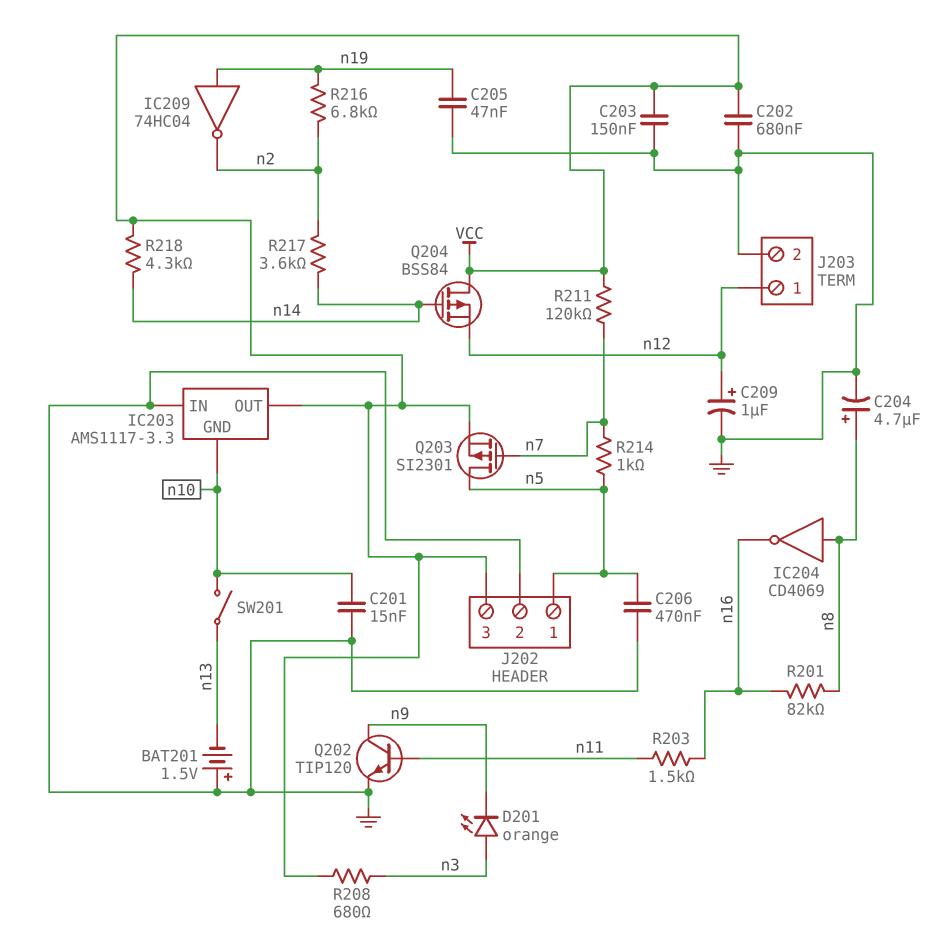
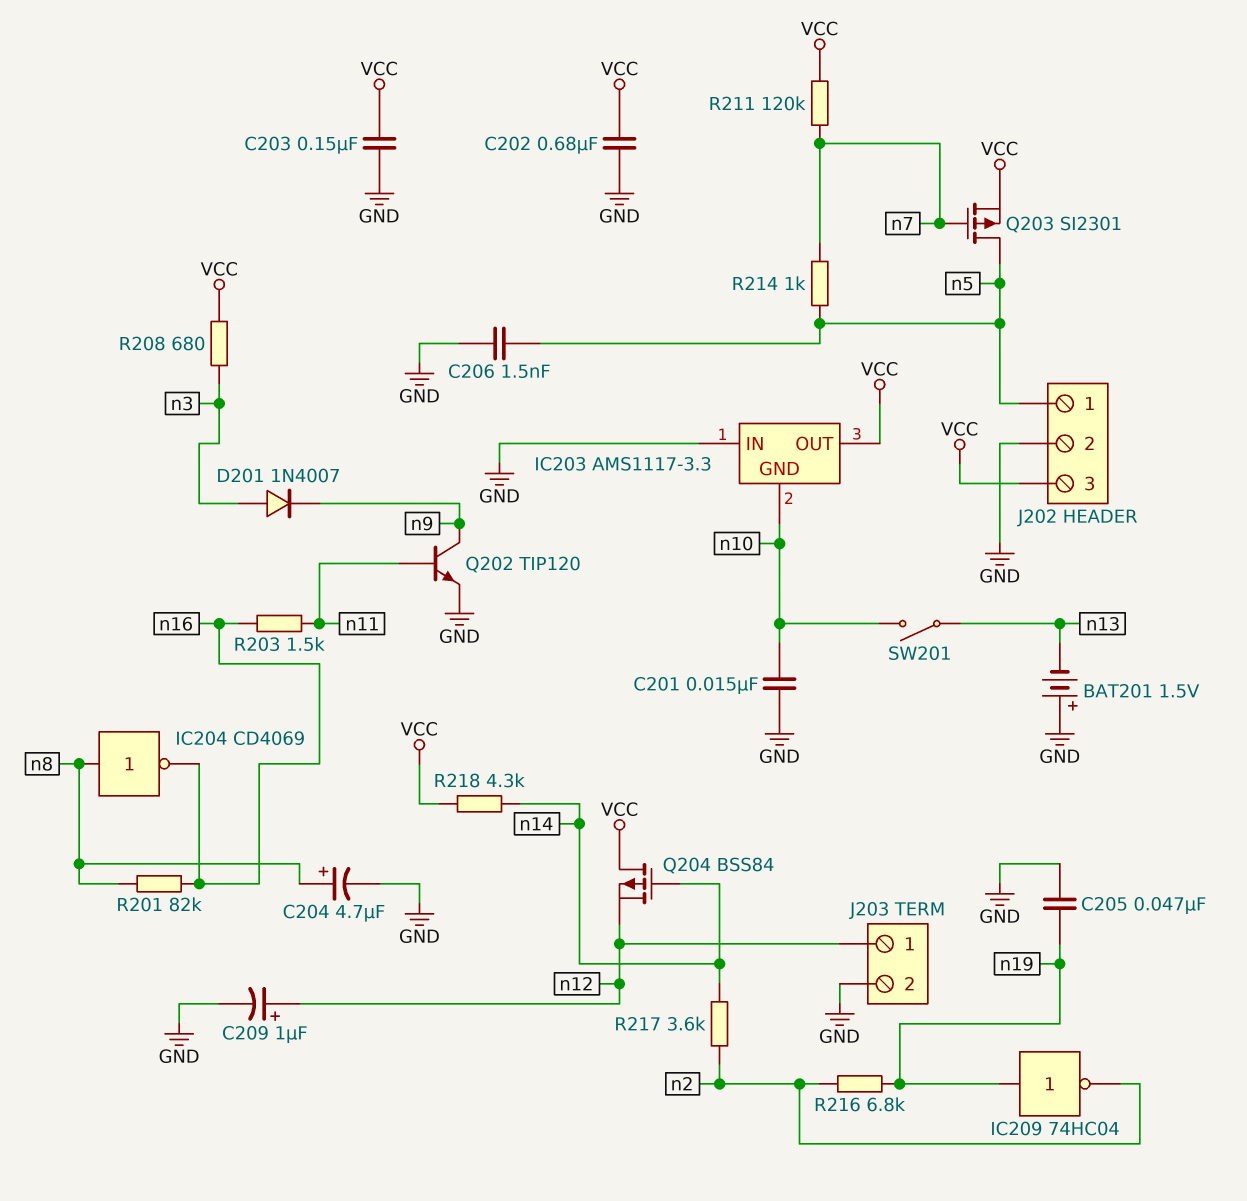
C206: 470nF (GND, n5) -> 1.5nF (GND, n5)
D201: LED orange (A n3, K n9) -> diode 1N4007 (A n3, K n9)

